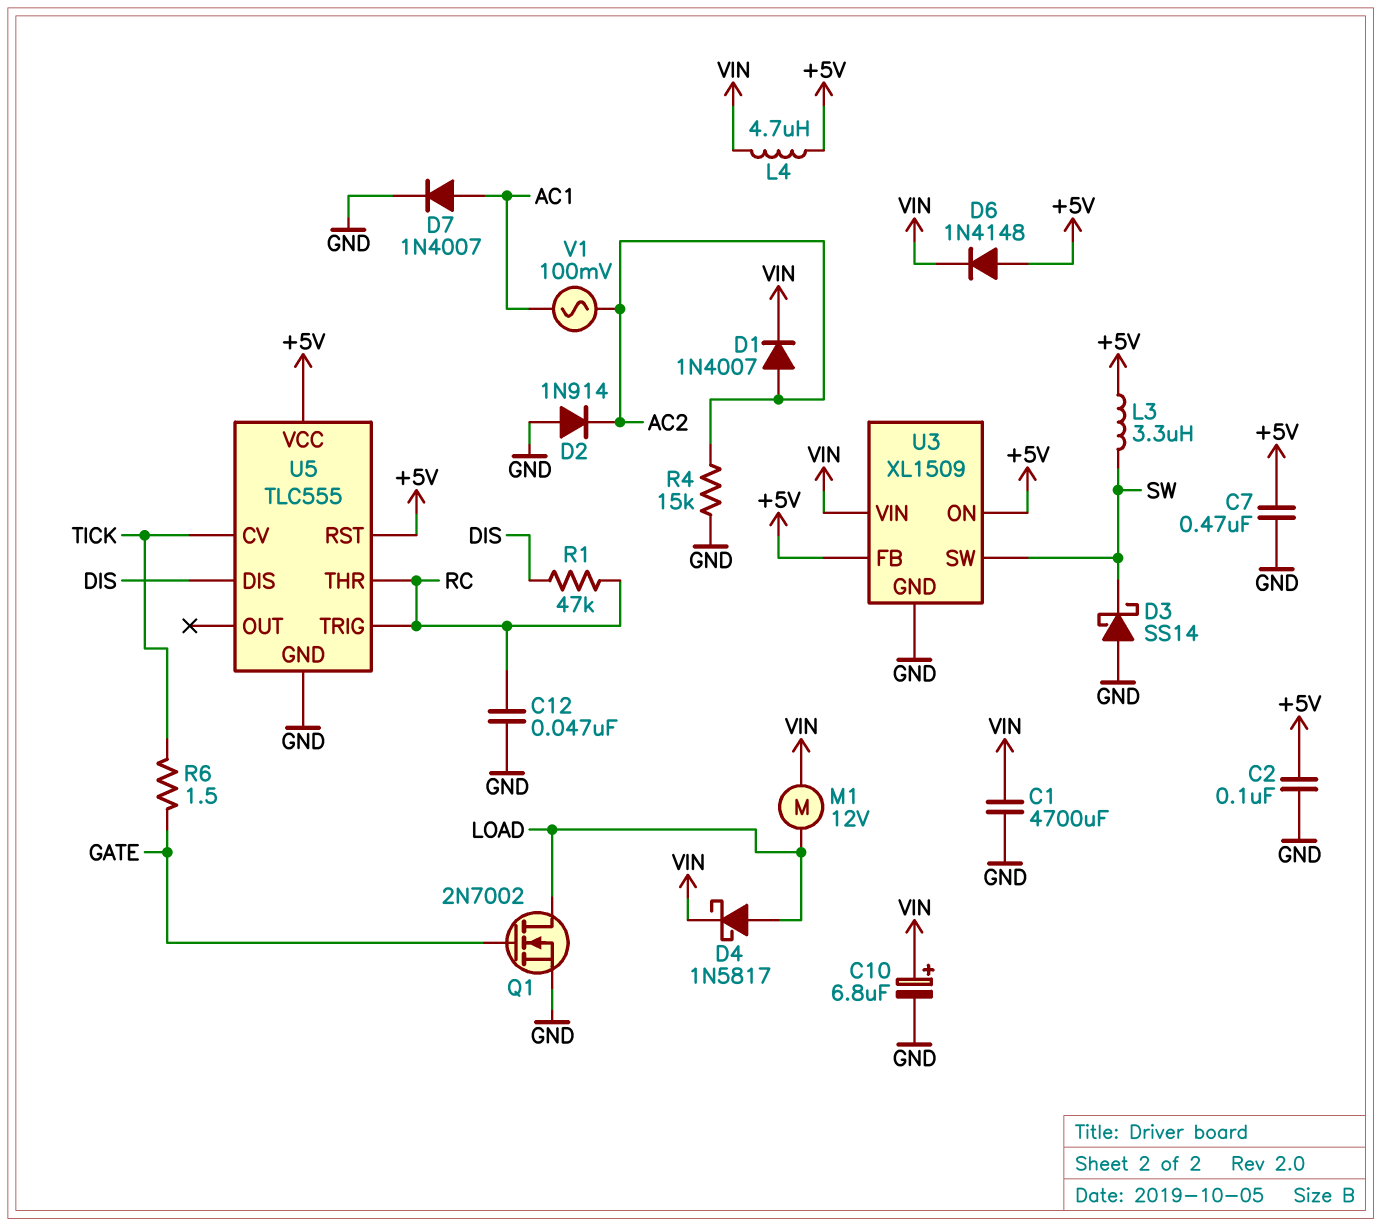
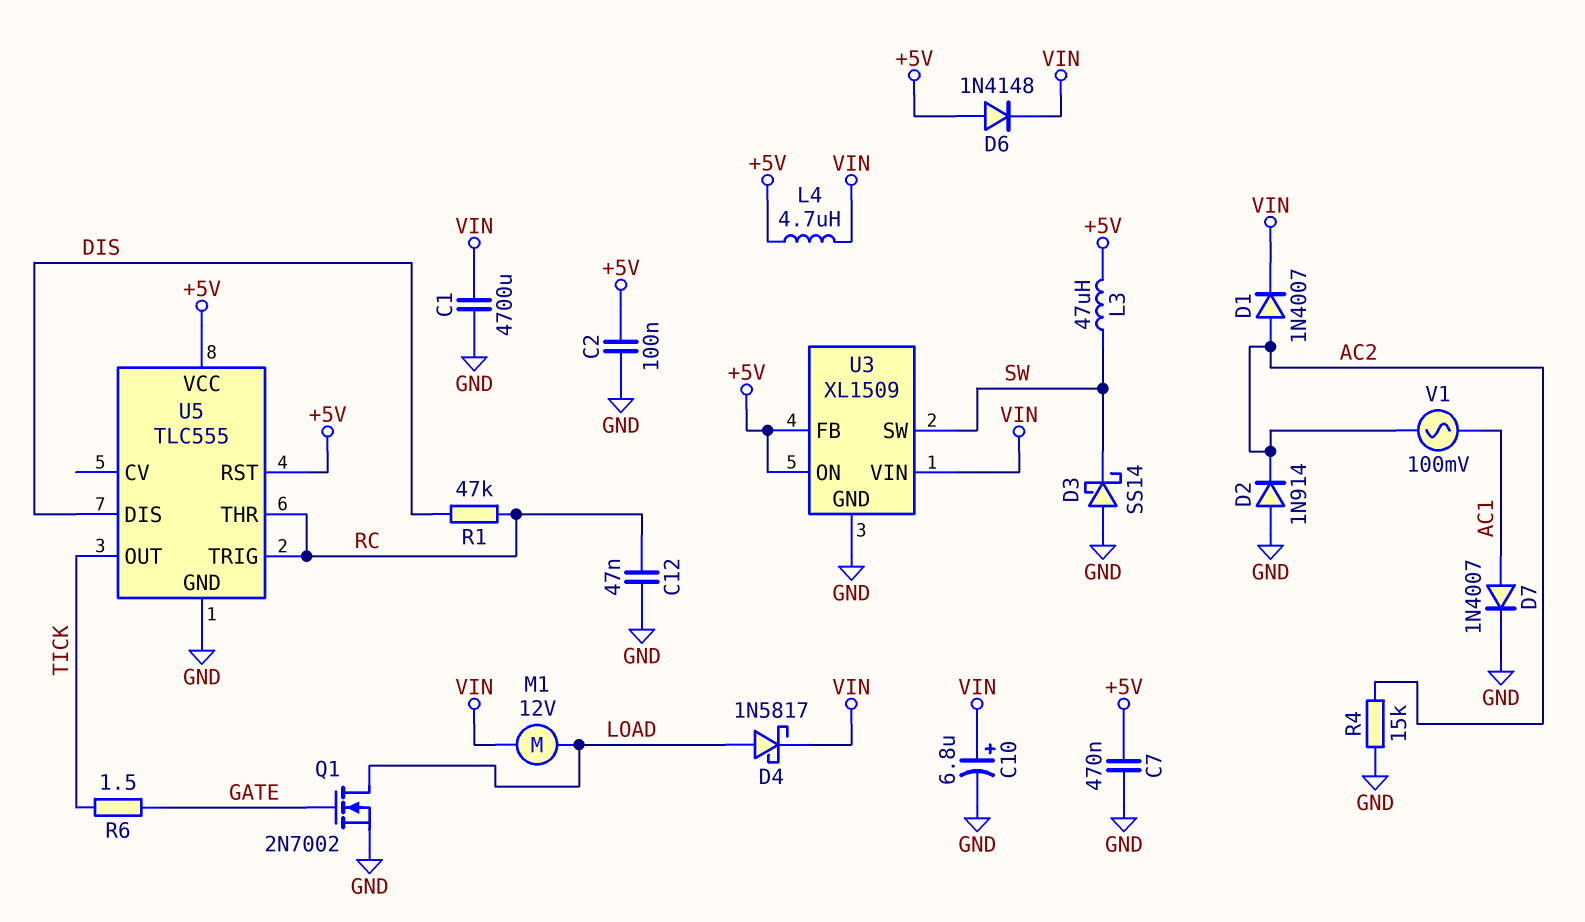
L3: 3.3uH (+5V, SW) -> 47uH (+5V, SW)
U5 pin CV: TICK -> none
U5 pin OUT: none -> TICK

